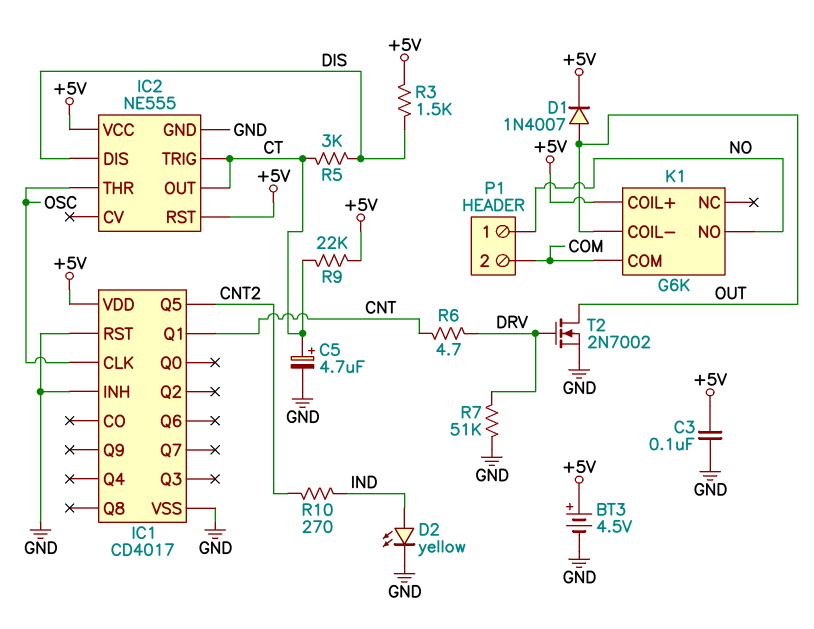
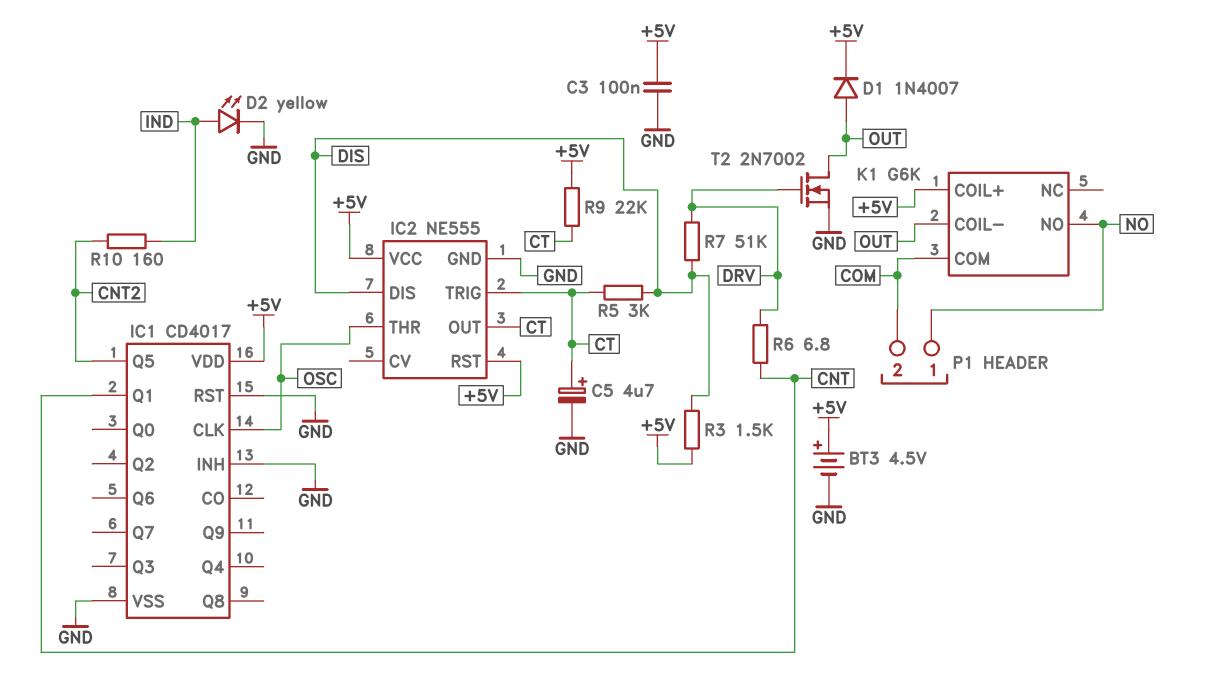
R6: 4.7 (CNT, DRV) -> 6.8 (CNT, DRV)
R7: 51k (DRV, GND) -> 51k (DIS, DRV)
R10: 270 (CNT2, IND) -> 160 (CNT2, IND)

